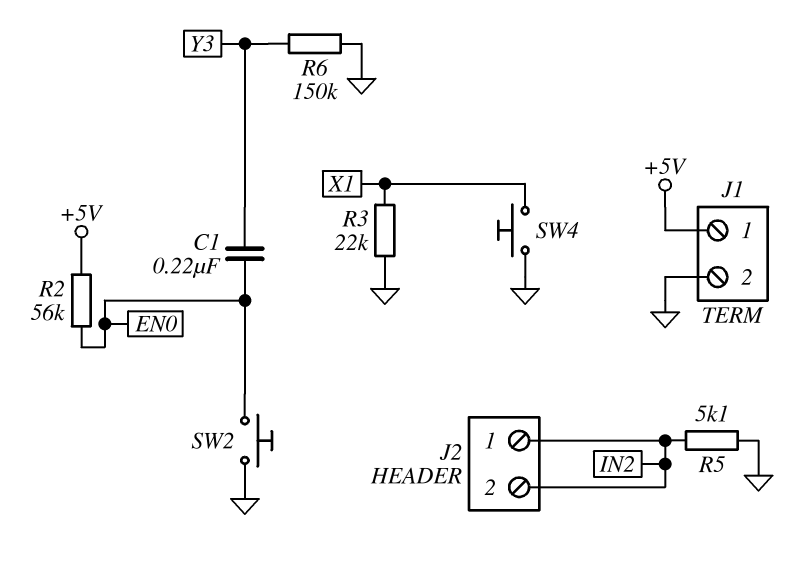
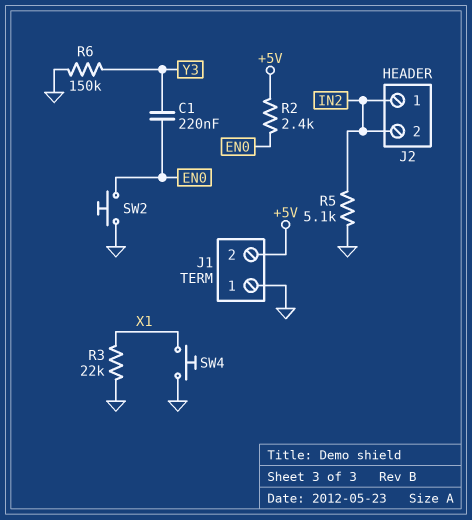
J1 pin 1: +5V -> GND
J1 pin 2: GND -> +5V
R2: 56k (+5V, EN0) -> 2.4k (+5V, EN0)

